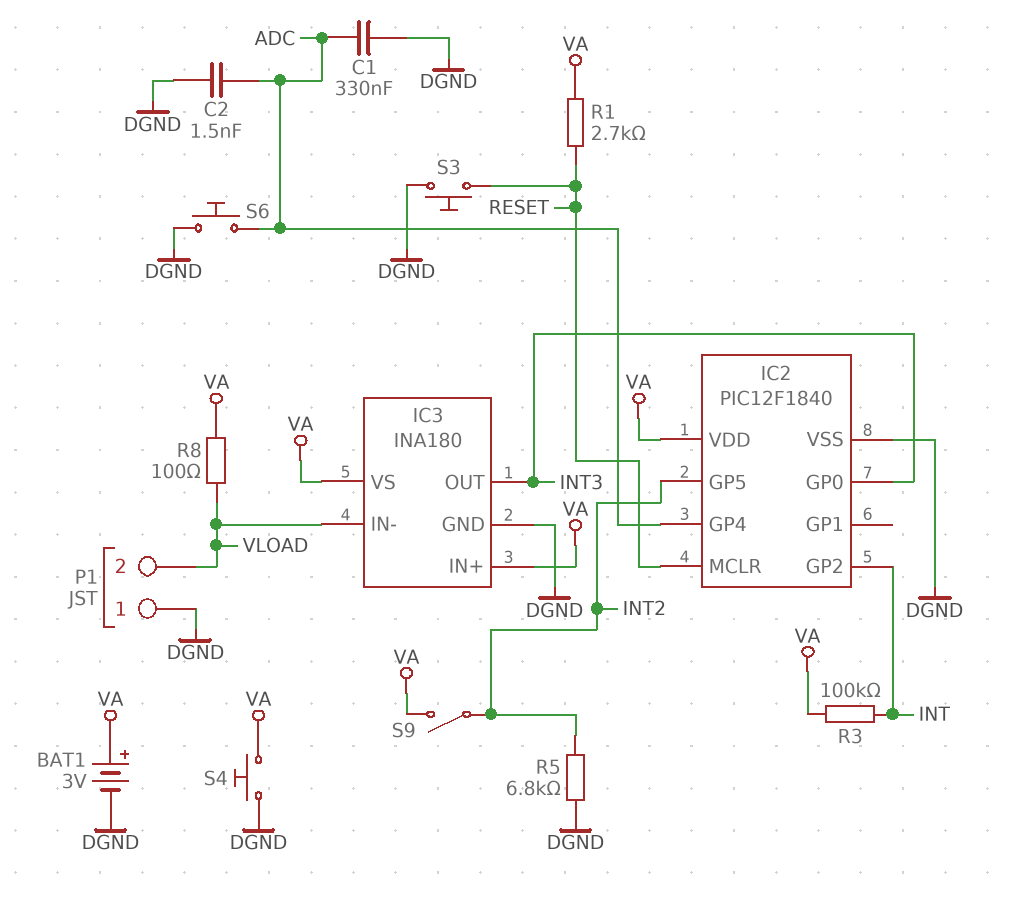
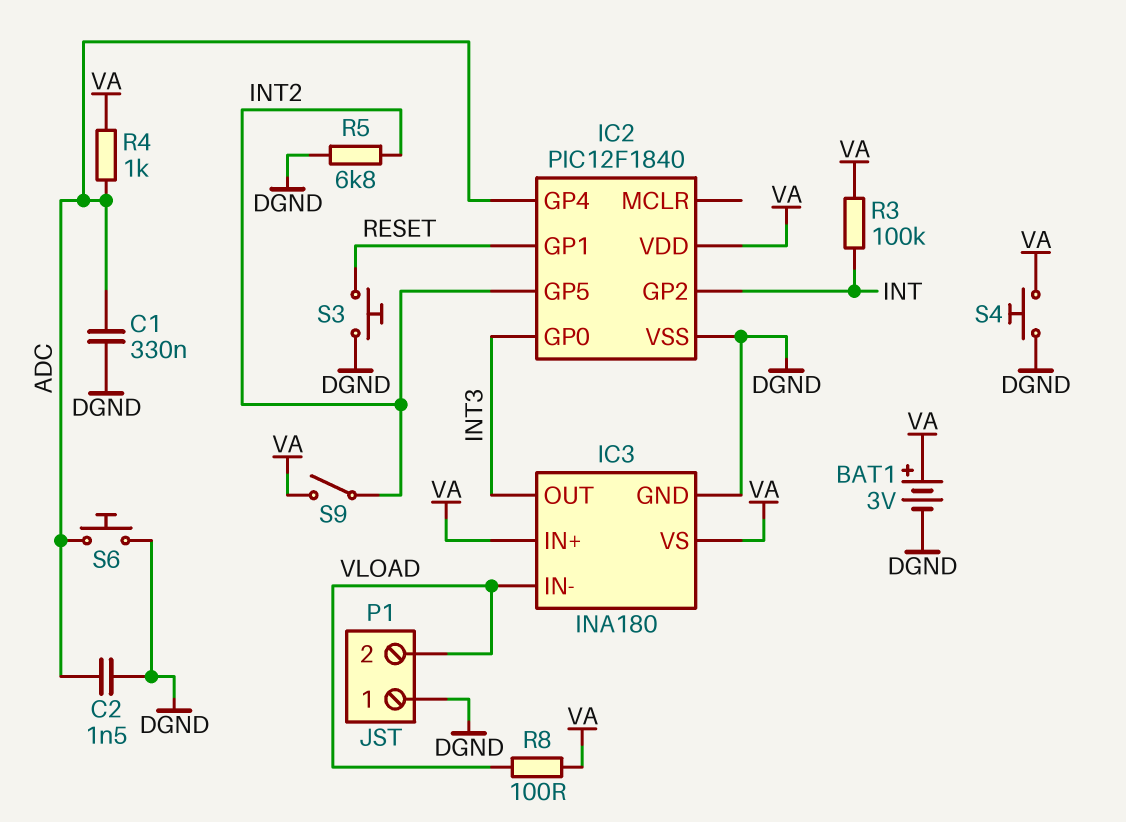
IC2 pin GP1: none -> RESET
IC2 pin MCLR: RESET -> none
R1: 2.7k (RESET, VA) -> none
R4: none -> 1k (ADC, VA)

